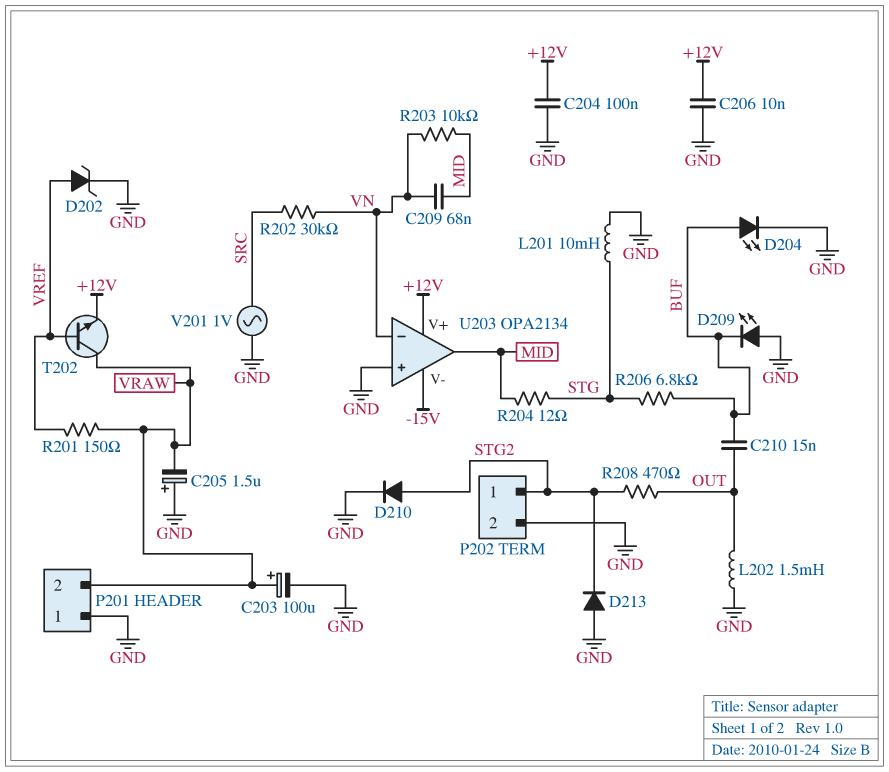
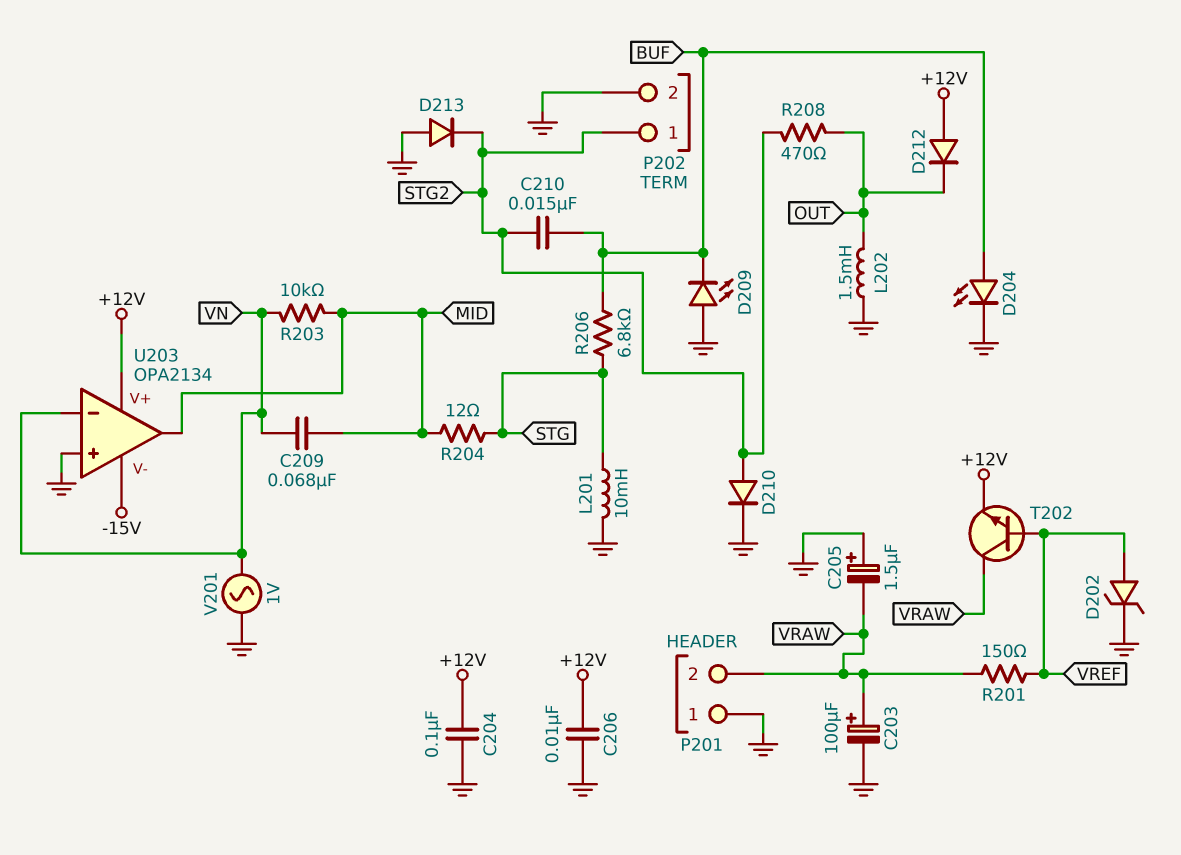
C210: 15nF (BUF, OUT) -> 15nF (BUF, STG2)
D212: none -> diode (A +12V, K OUT)
R202: 30k (SRC, VN) -> none
V201: AC 1V (GND, SRC) -> AC 1V (GND, VN)

